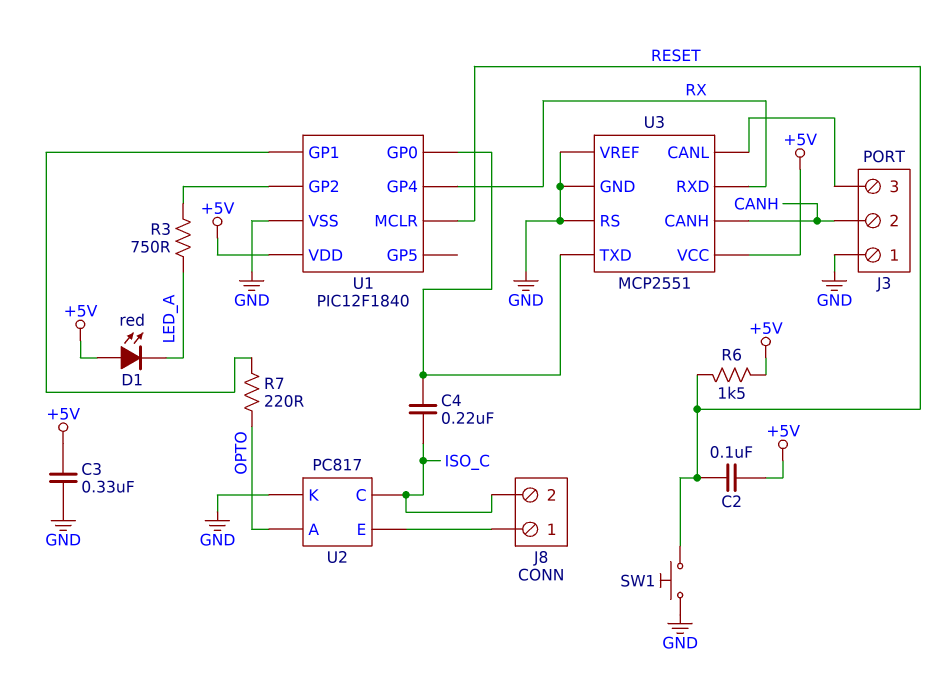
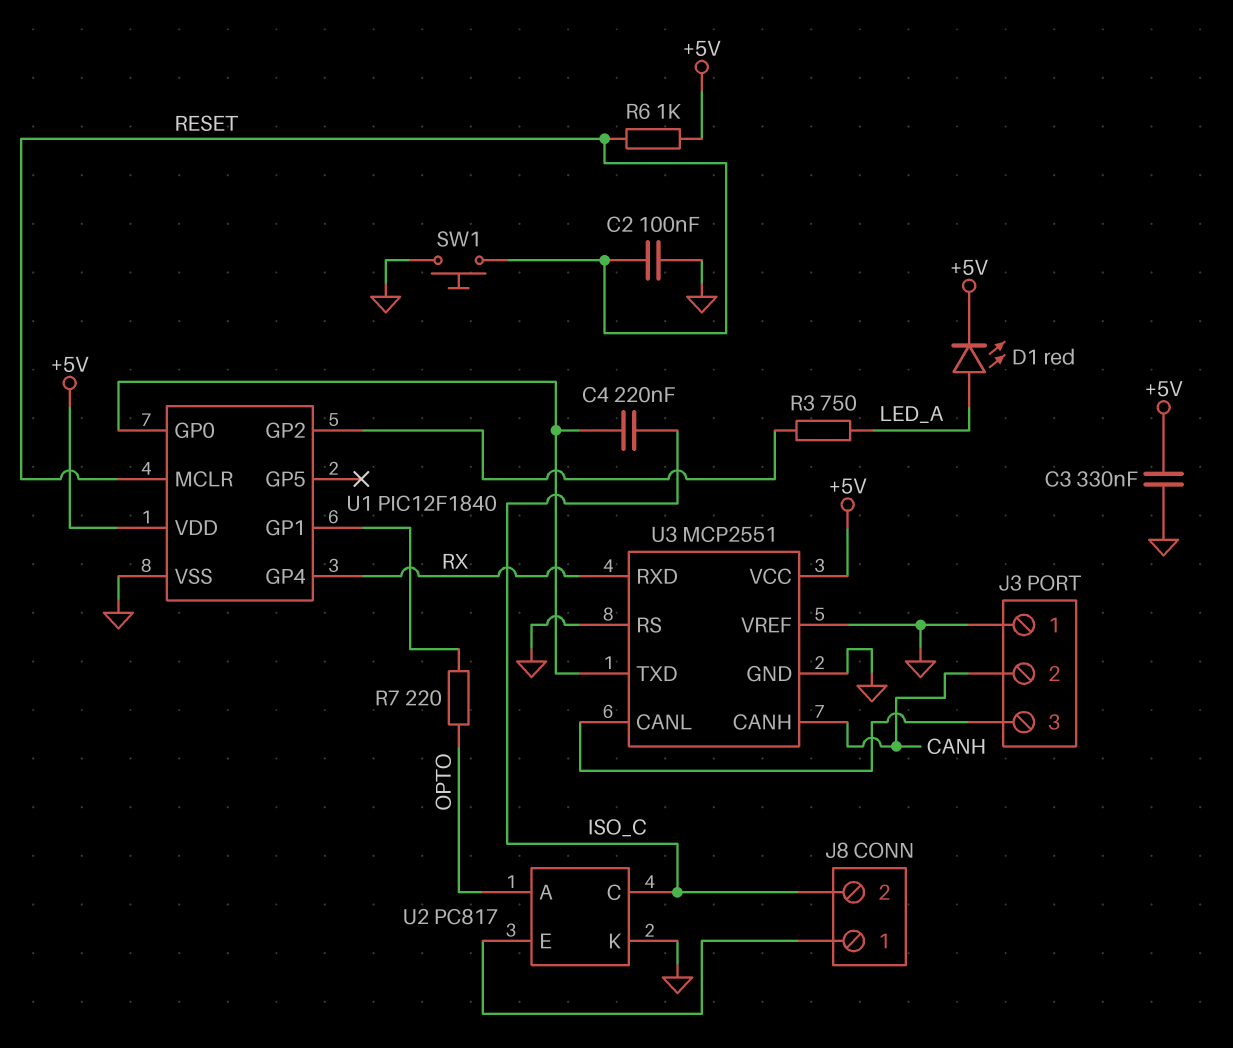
C2: 100nF (+5V, RESET) -> 100nF (GND, RESET)
D1: LED red (A +5V, K LED_A) -> LED red (A LED_A, K +5V)
R6: 1.5k (+5V, RESET) -> 1k (+5V, RESET)

